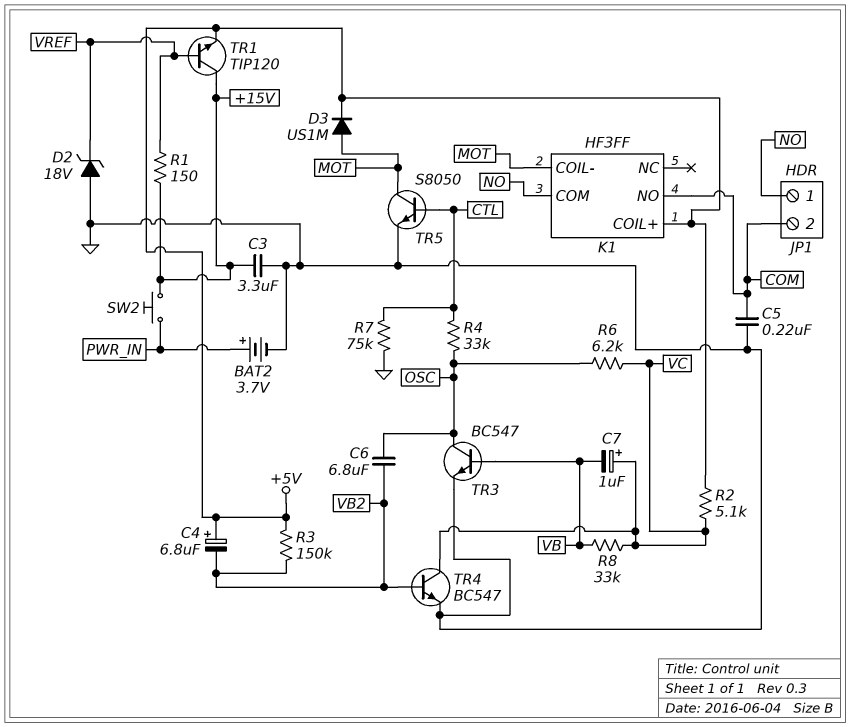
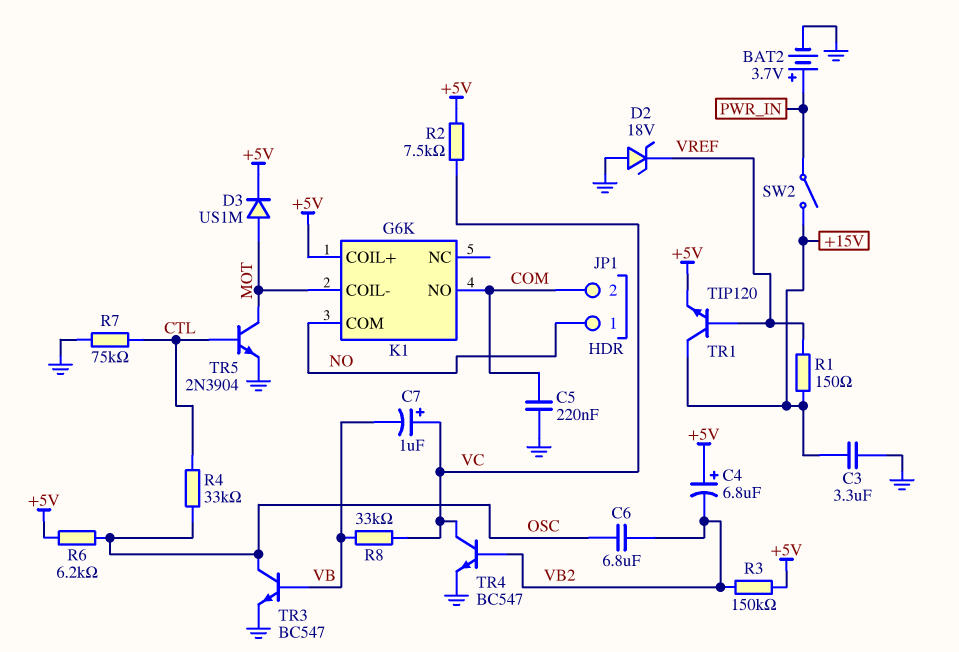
K1: HF3FF -> G6K
R2: 5.1k (+5V, VC) -> 7.5k (+5V, VC)
R6: 6.2k (OSC, VC) -> 6.2k (+5V, OSC)
SW2: button (+15V, PWR_IN) -> switch (+15V, PWR_IN)
TR5: NPN S8050 (B CTL, C MOT, E GND) -> NPN 2N3904 (B CTL, C MOT, E GND)

